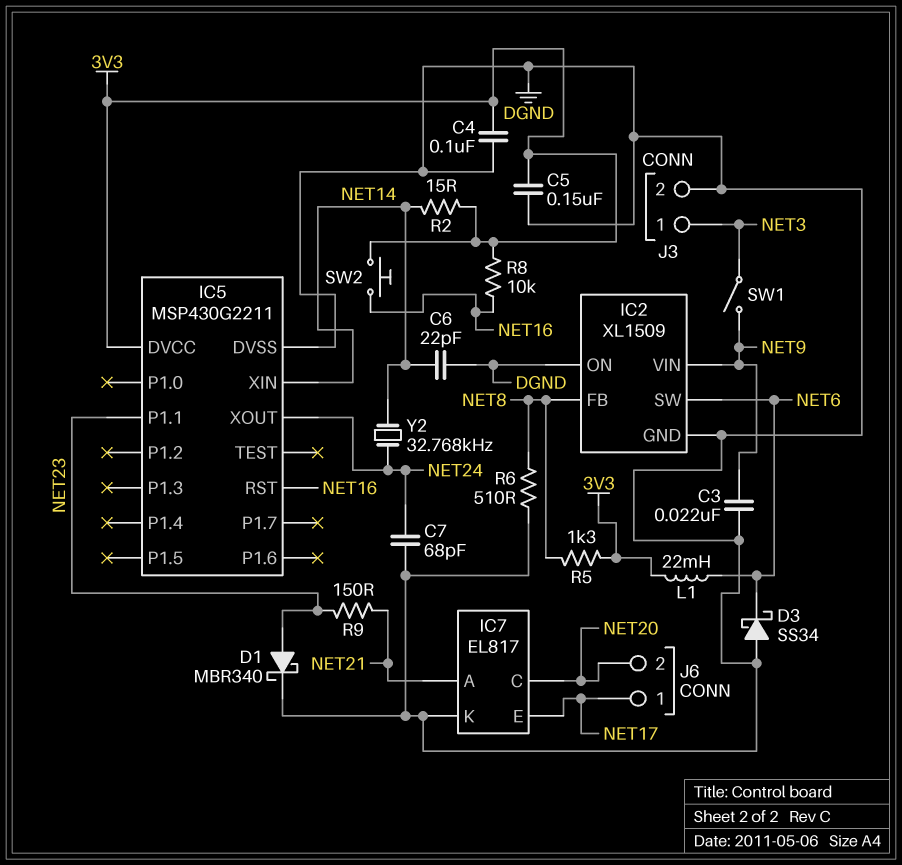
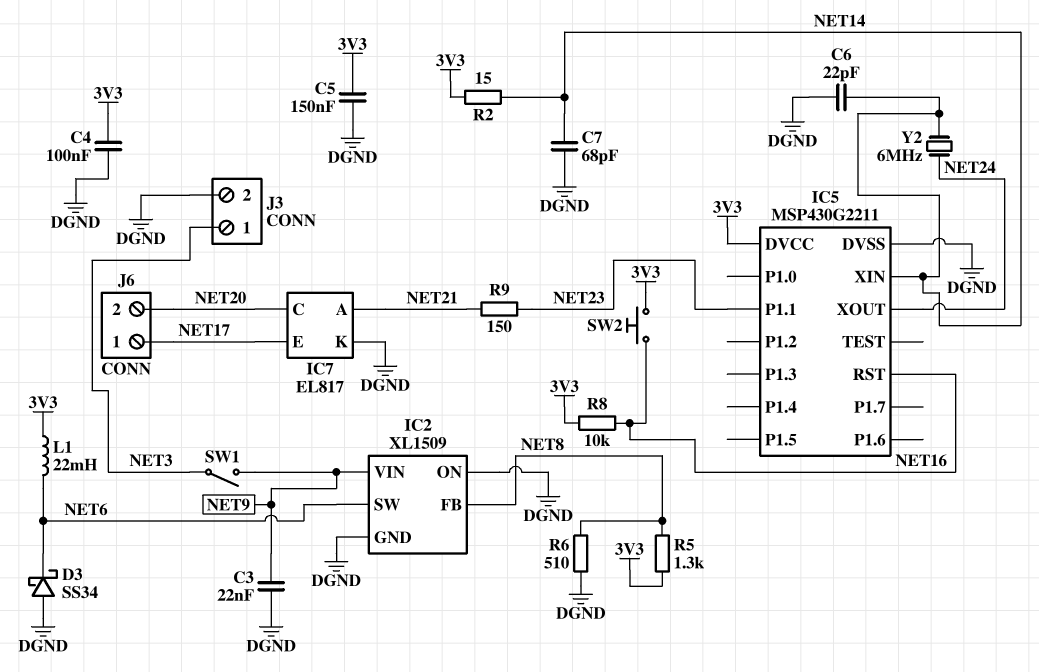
C7: 68pF (DGND, NET24) -> 68pF (DGND, NET14)
D1: schottky MBR340 (A NET23, K DGND) -> none
Y2: 32.768kHz (NET14, NET24) -> 6MHz (NET14, NET24)

